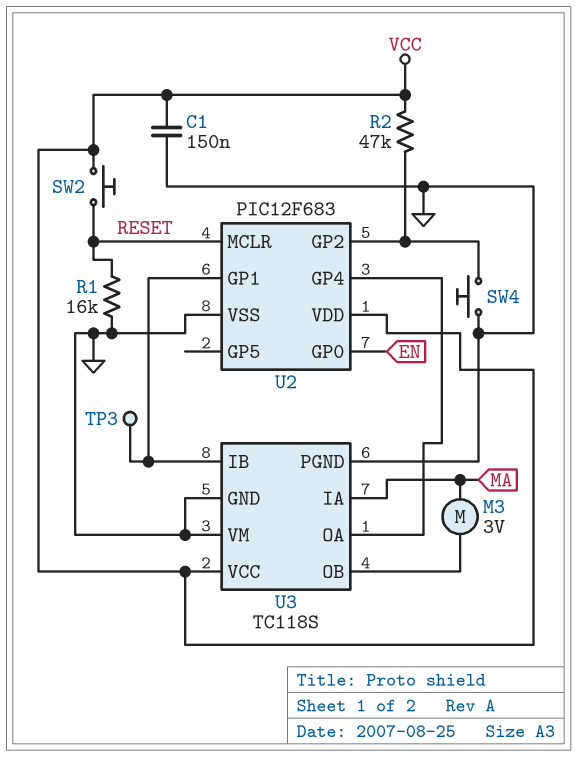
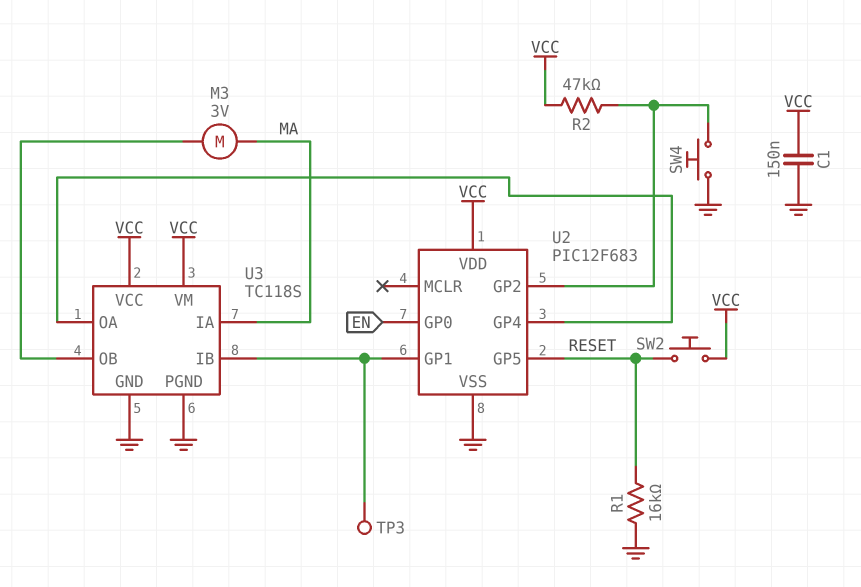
U2 pin GP5: none -> RESET
U2 pin MCLR: RESET -> none
U3 pin VM: GND -> VCC

